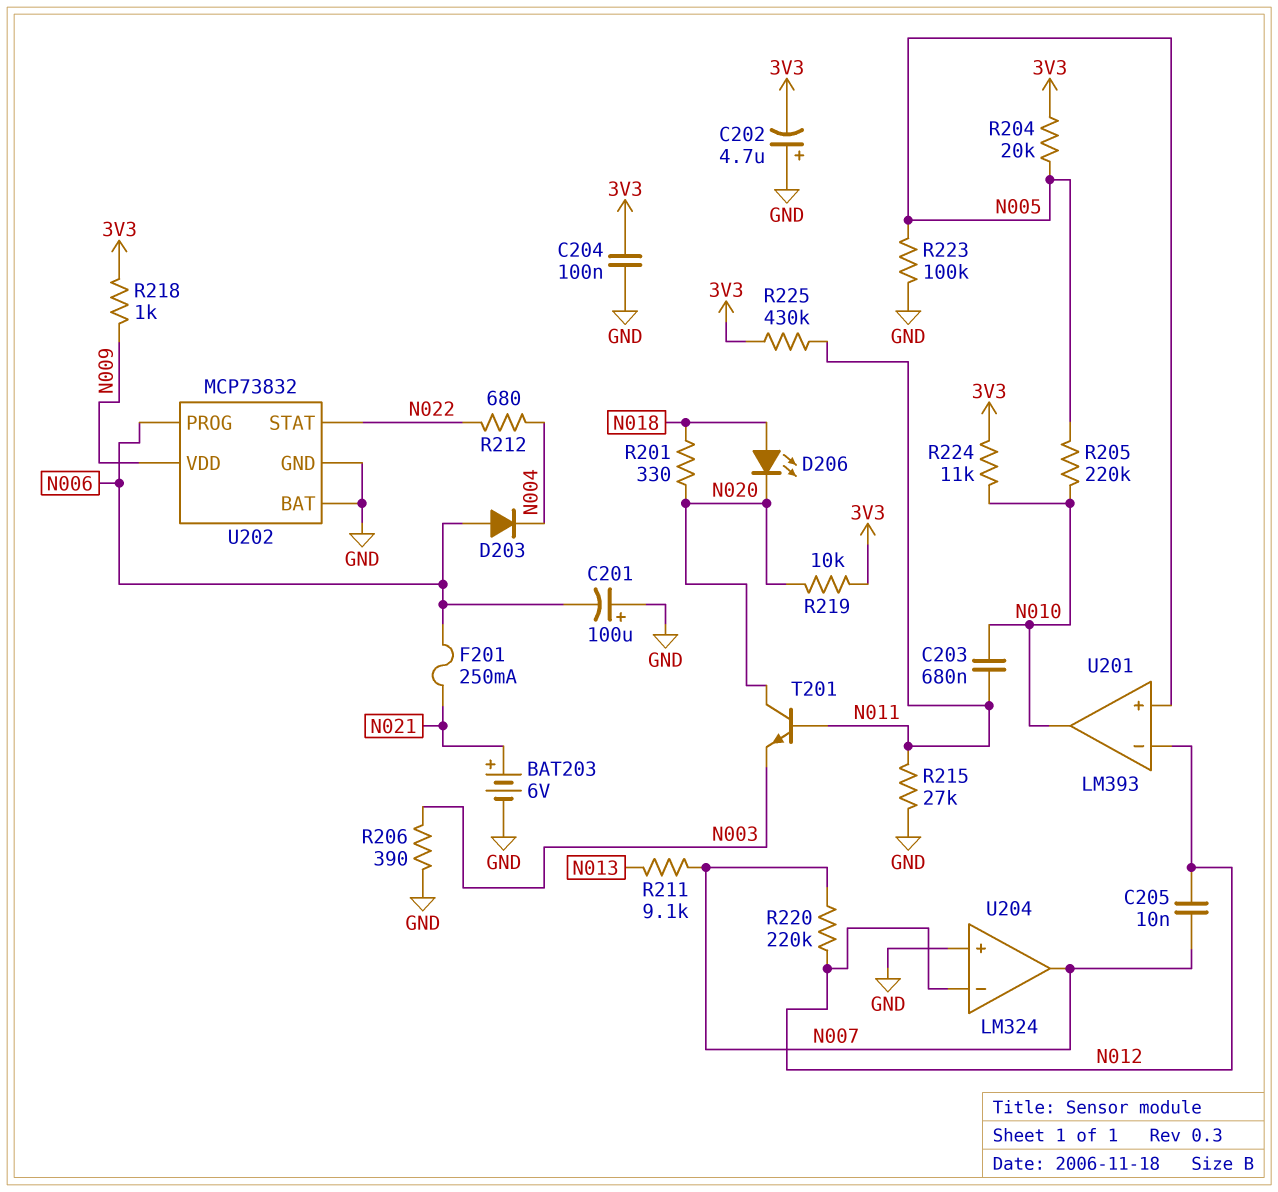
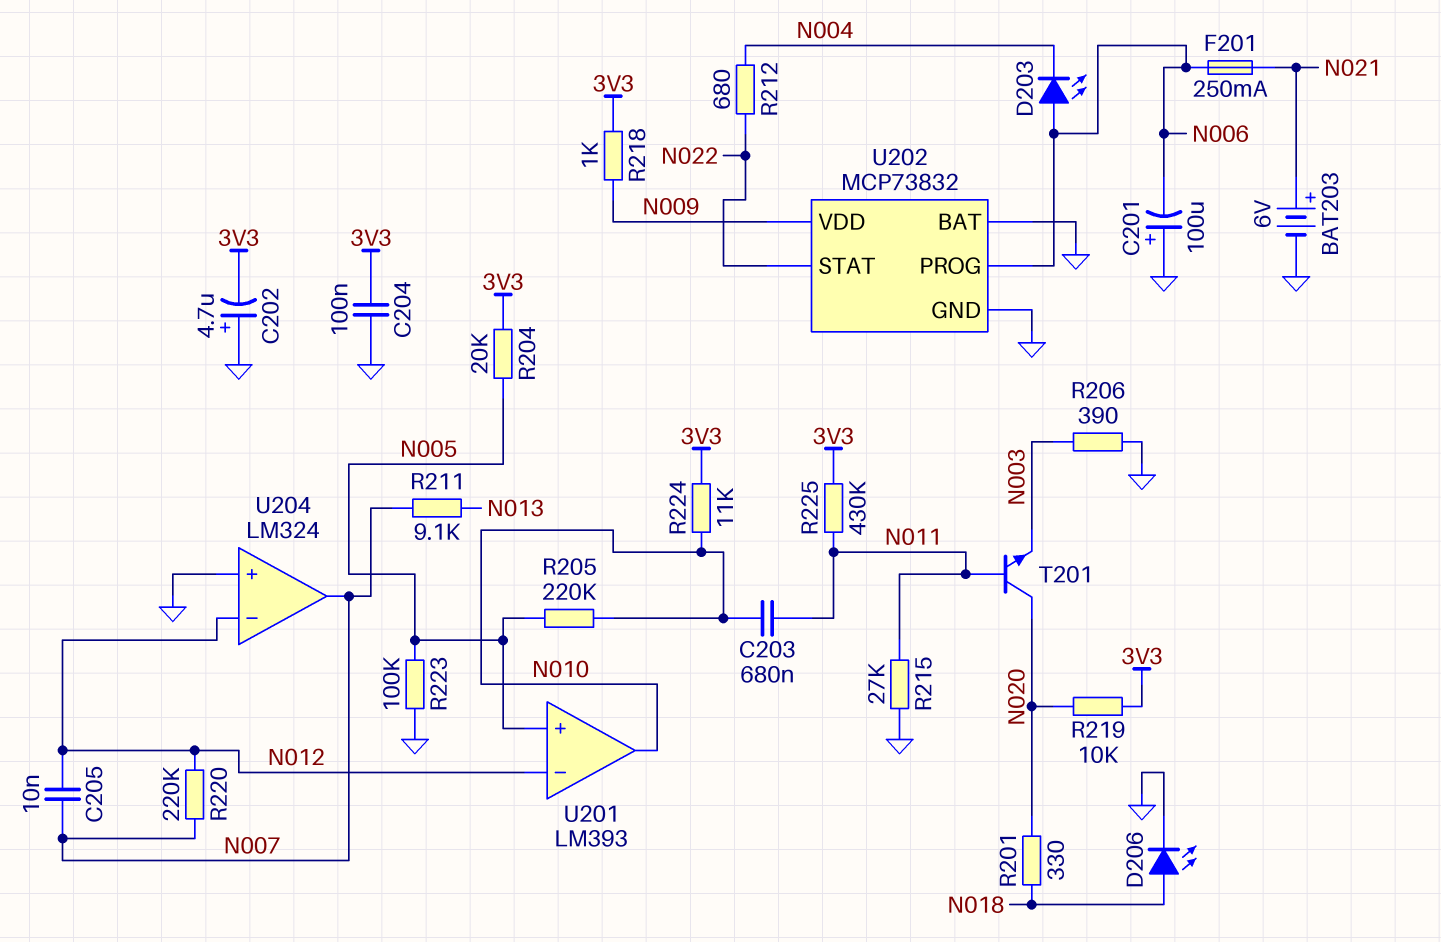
D203: diode (A N006, K N004) -> LED (A N006, K N004)
D206: LED (A N018, K N020) -> LED (A N018, K GND)

